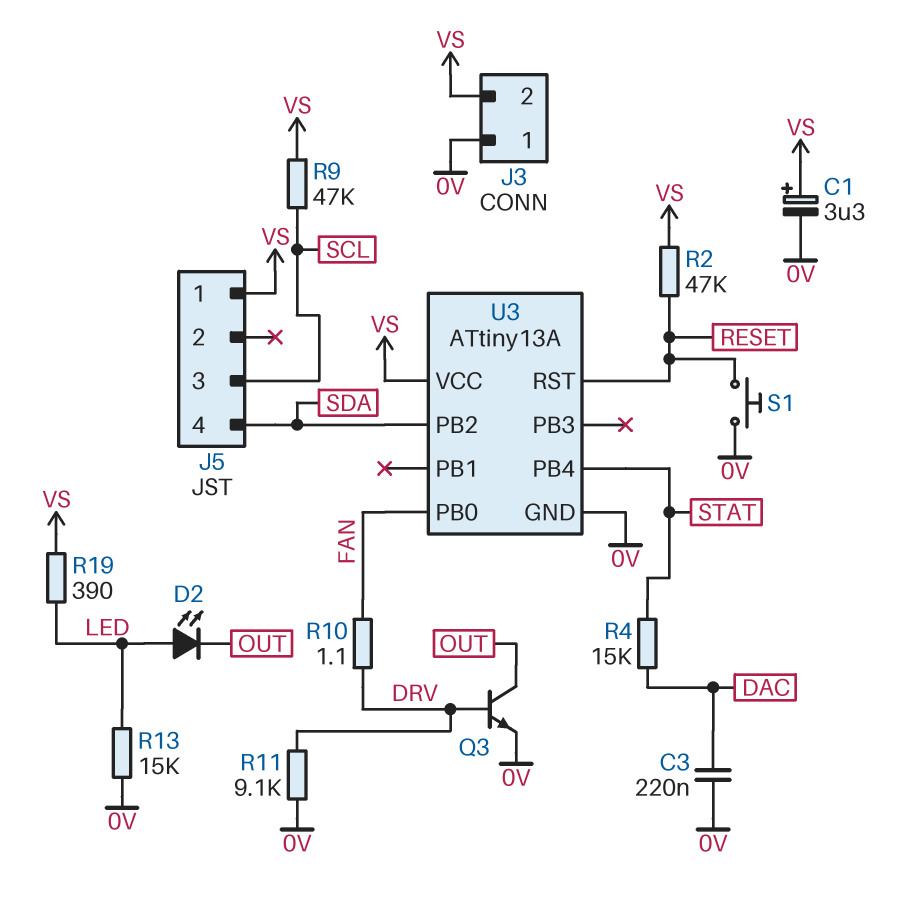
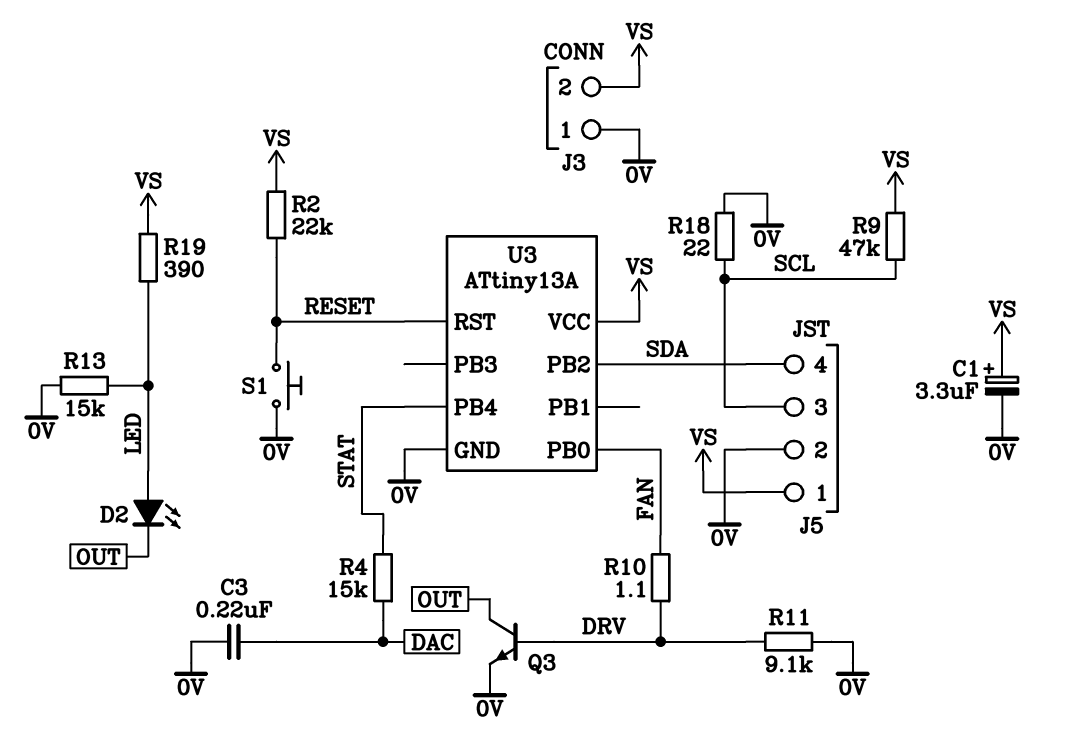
J5 pin 2: none -> 0V
R2: 47k (RESET, VS) -> 22k (RESET, VS)
R18: none -> 22 (0V, SCL)

